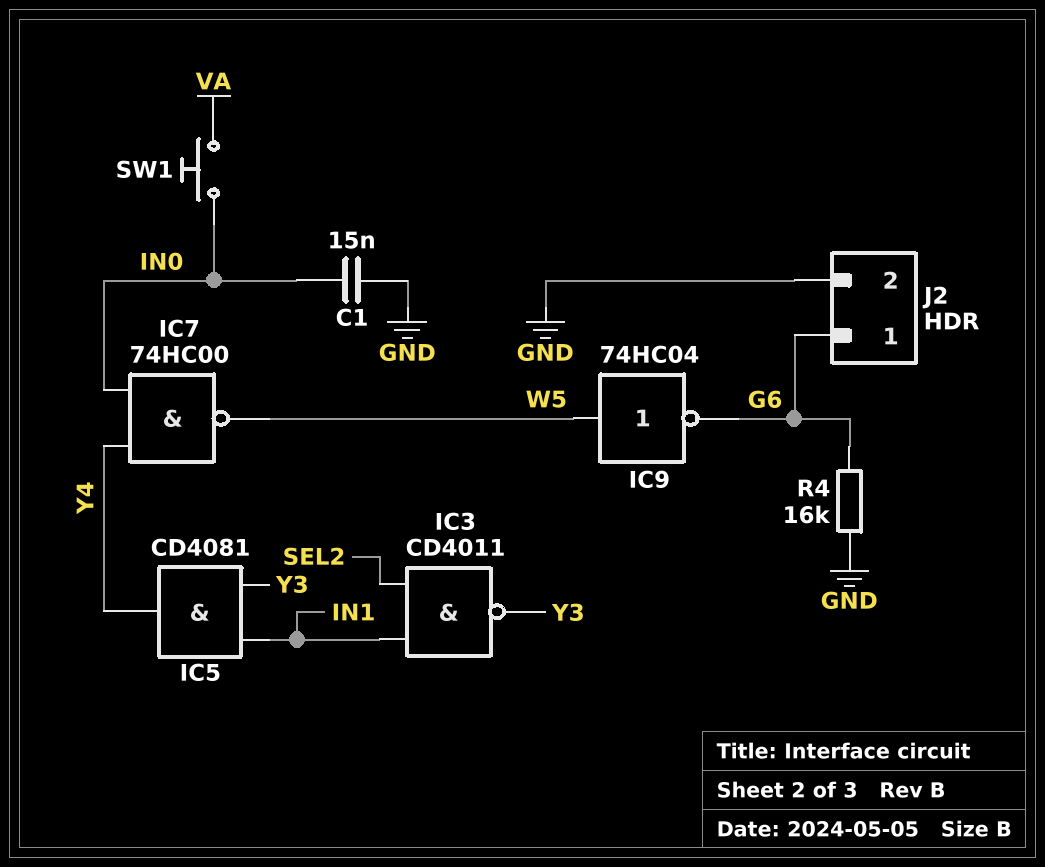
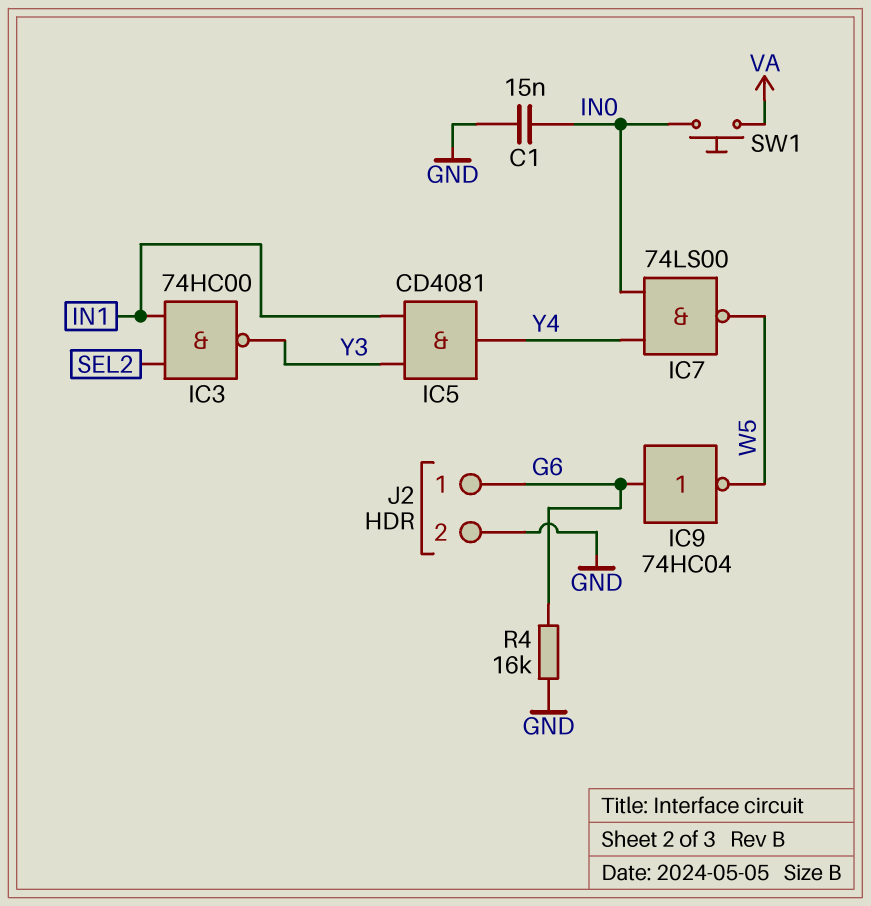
IC3: NAND CD4011 (in IN1, in SEL2, out Y3) -> NAND 74HC00 (in IN1, in SEL2, out Y3)
IC7: NAND 74HC00 (in IN0, in Y4, out W5) -> NAND 74LS00 (in IN0, in Y4, out W5)
IC9: NOT 74HC04 (in W5, out G6) -> NOT 74HC04 (in G6, out W5)

